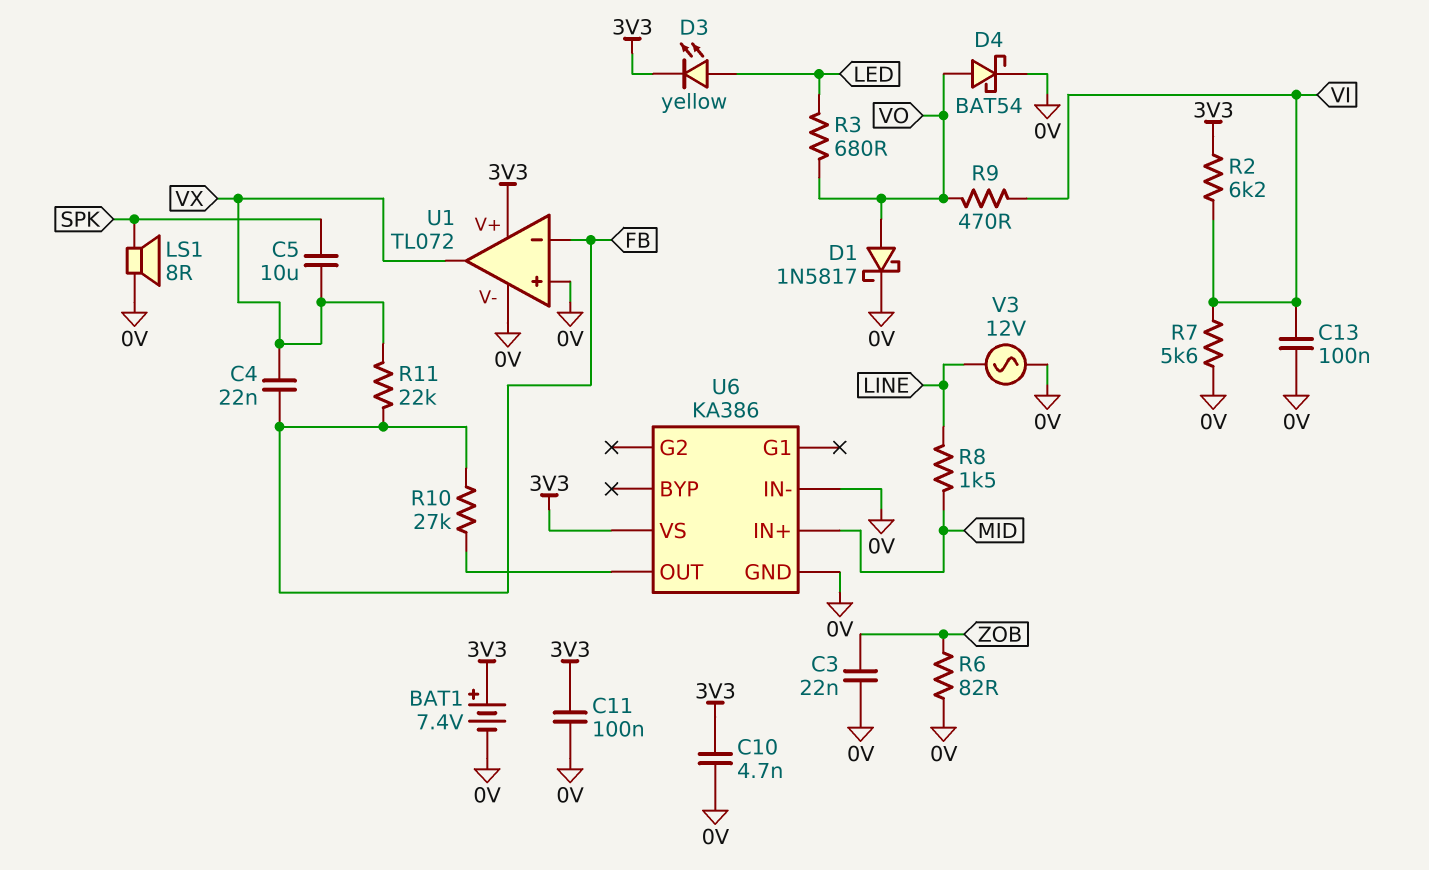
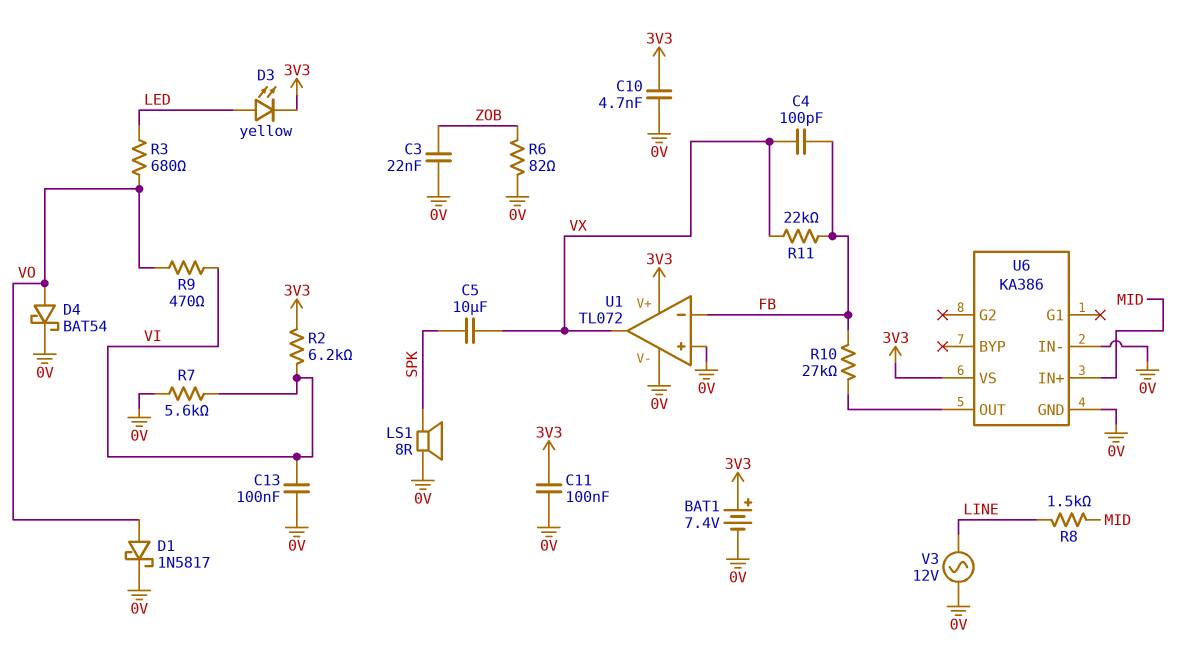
C4: 22nF (FB, VX) -> 100pF (FB, VX)

